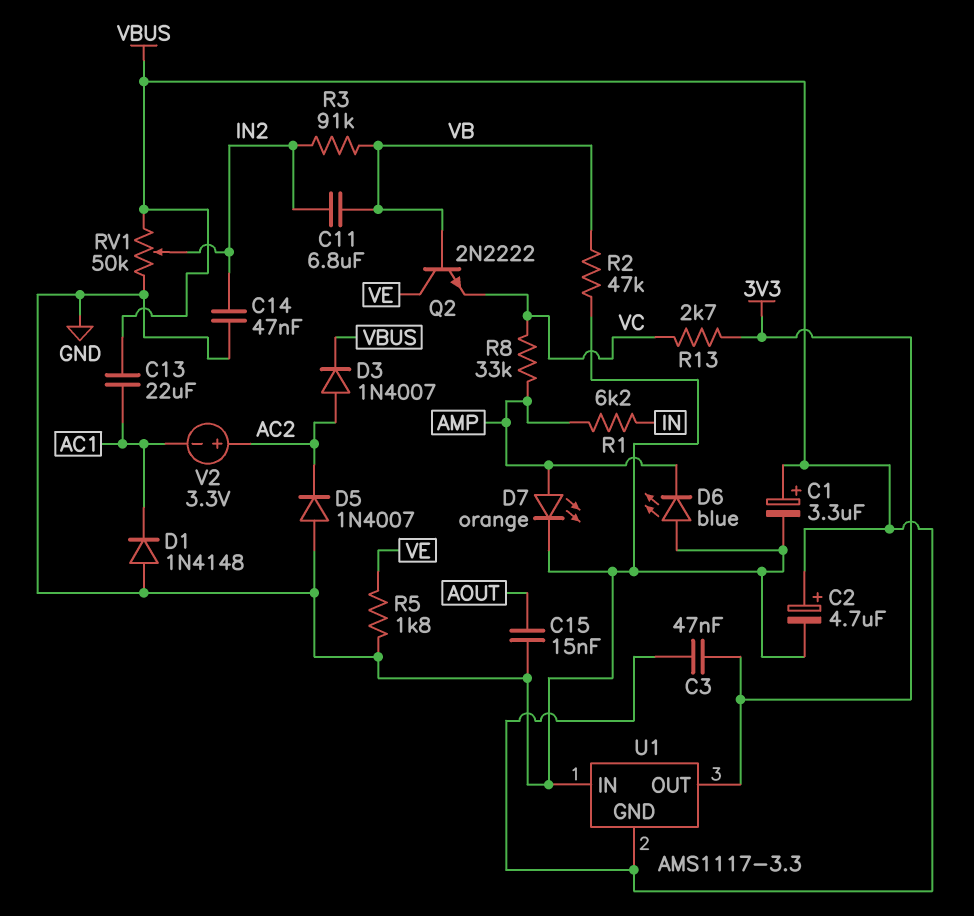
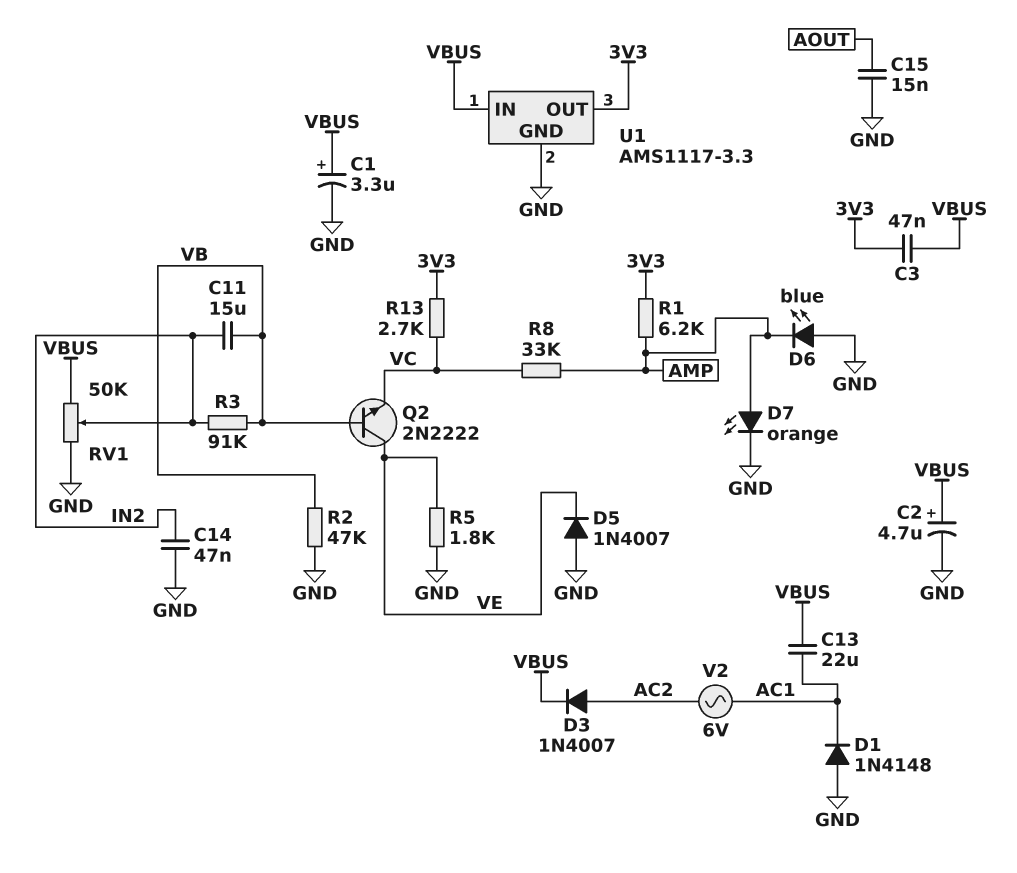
C11: 6.8uF (IN2, VB) -> 15uF (IN2, VB)
D5: diode 1N4007 (A GND, K AC2) -> diode 1N4007 (A GND, K VE)
R1: 6.2k (AMP, IN) -> 6.2k (3V3, AMP)
U1 pin GND: VBUS -> GND
U1 pin IN: GND -> VBUS
V2: 3.3V (plus AC2, minus AC1) -> AC 6V (AC1, AC2)

